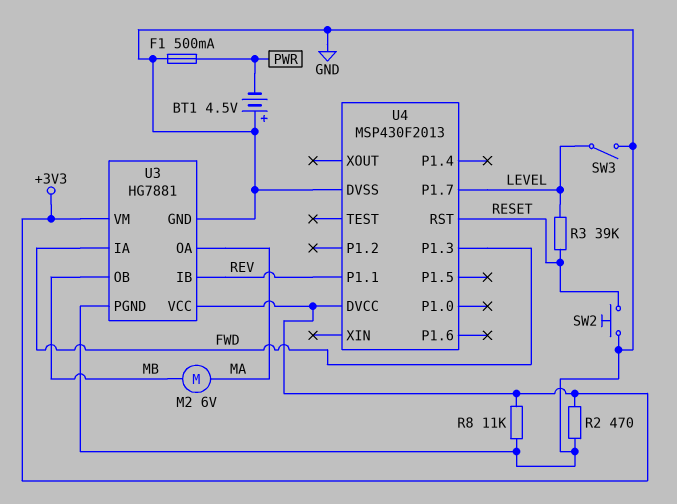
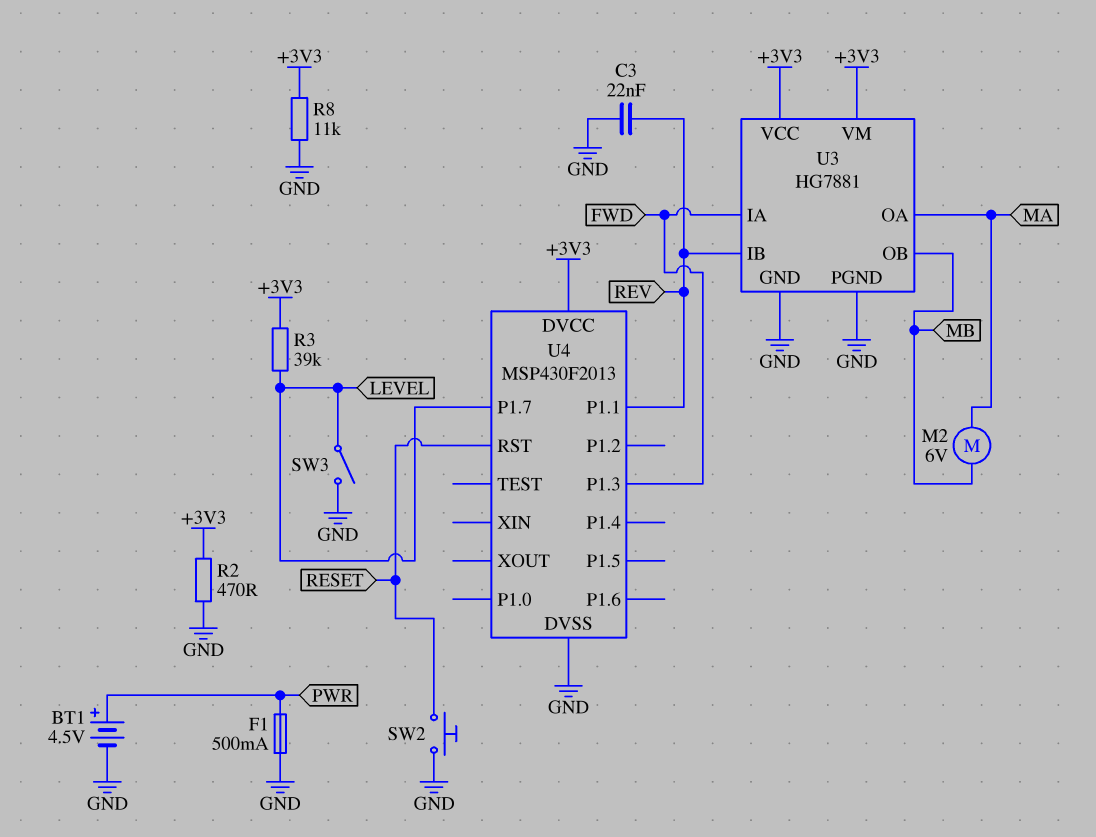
BT1: 4.5V (plus GND, minus PWR) -> 4.5V (plus PWR, minus GND)
C3: none -> 22nF (GND, REV)
R3: 39k (LEVEL, RESET) -> 39k (+3V3, LEVEL)

